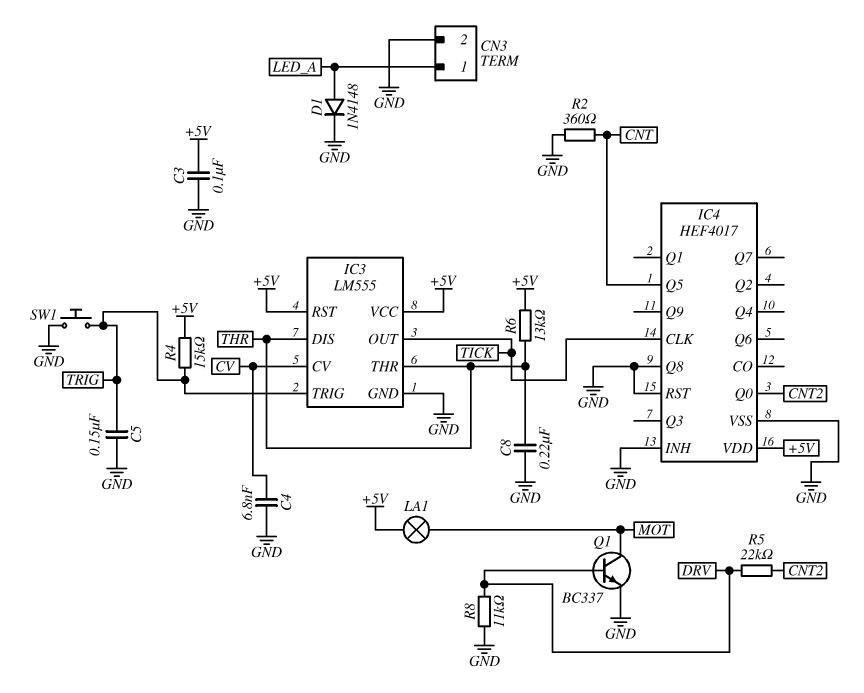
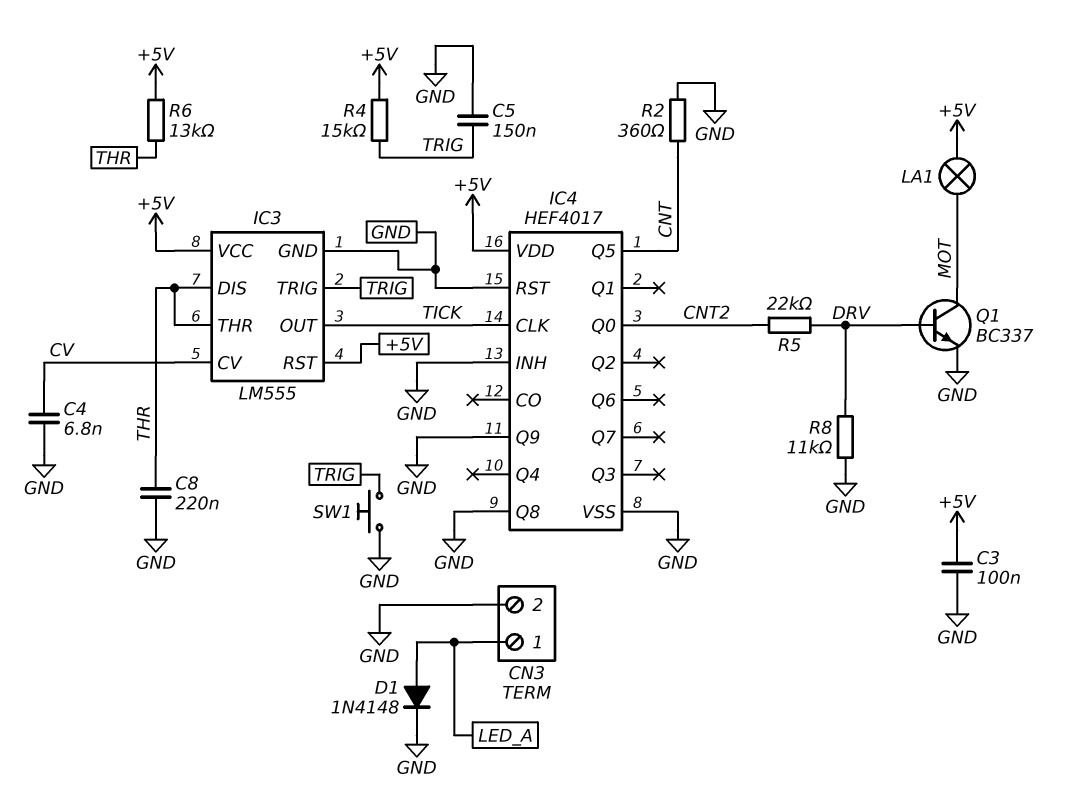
IC4 pin Q9: none -> GND

